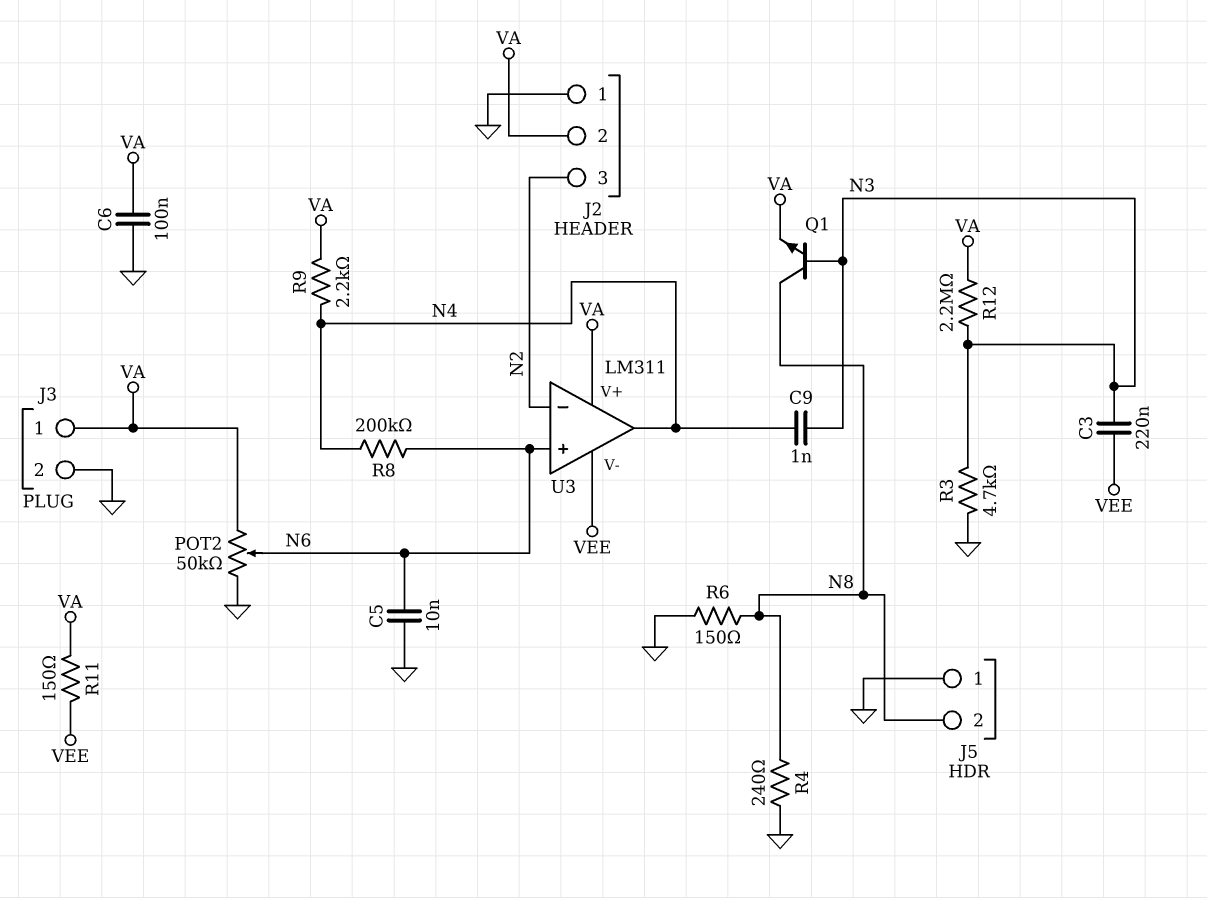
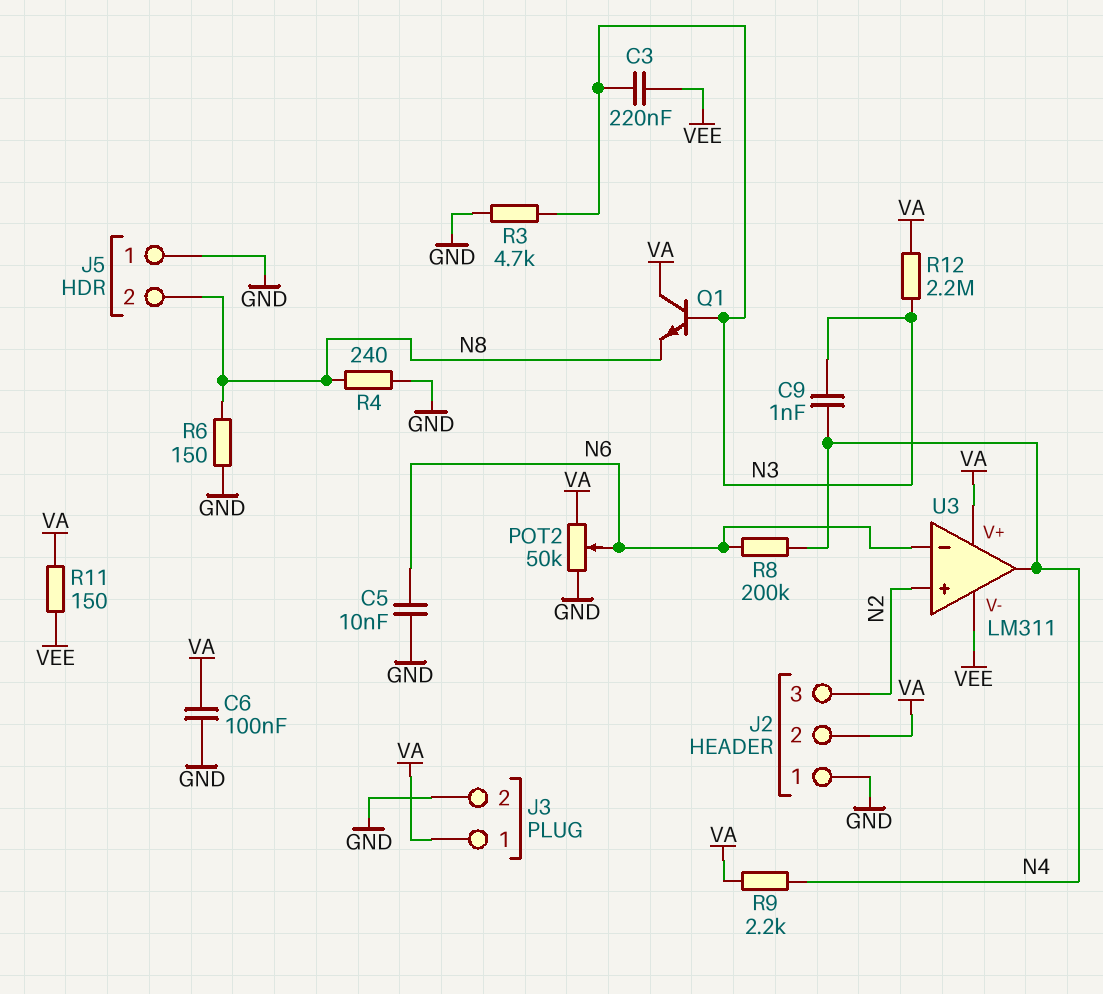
Q1: NPN (B N3, C N8, E VA) -> NPN (B N3, C VA, E N8)
U3 pin in+: N6 -> N2
U3 pin in-: N2 -> N6

